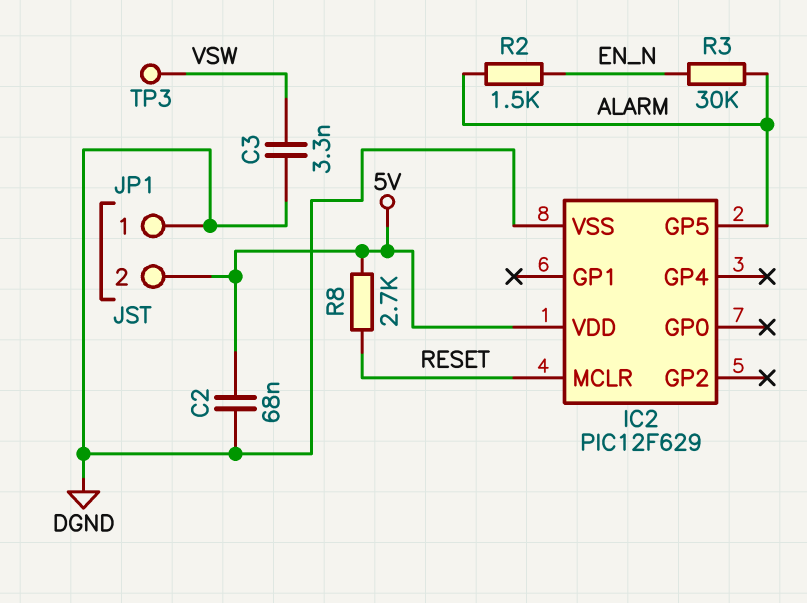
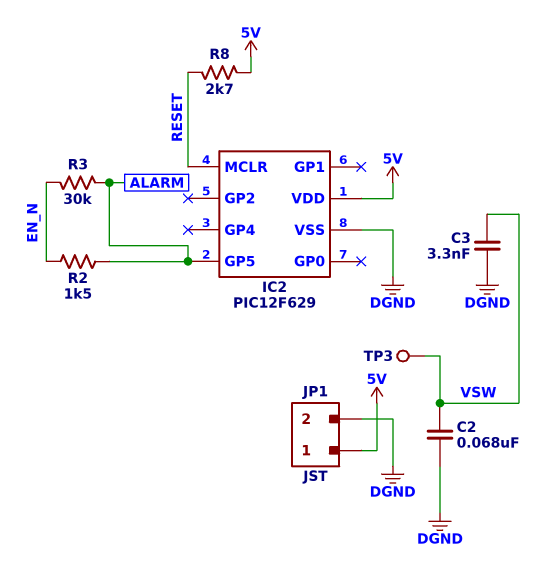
C2: 68nF (5V, DGND) -> 68nF (DGND, VSW)
JP1 pin 1: DGND -> 5V
JP1 pin 2: 5V -> DGND

